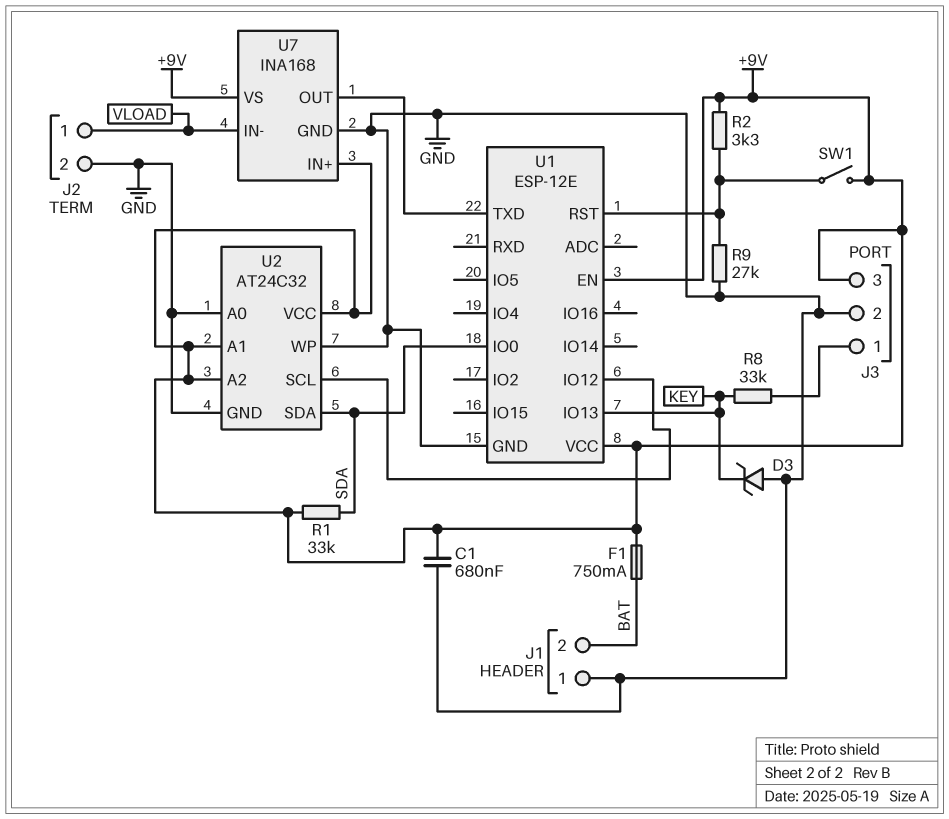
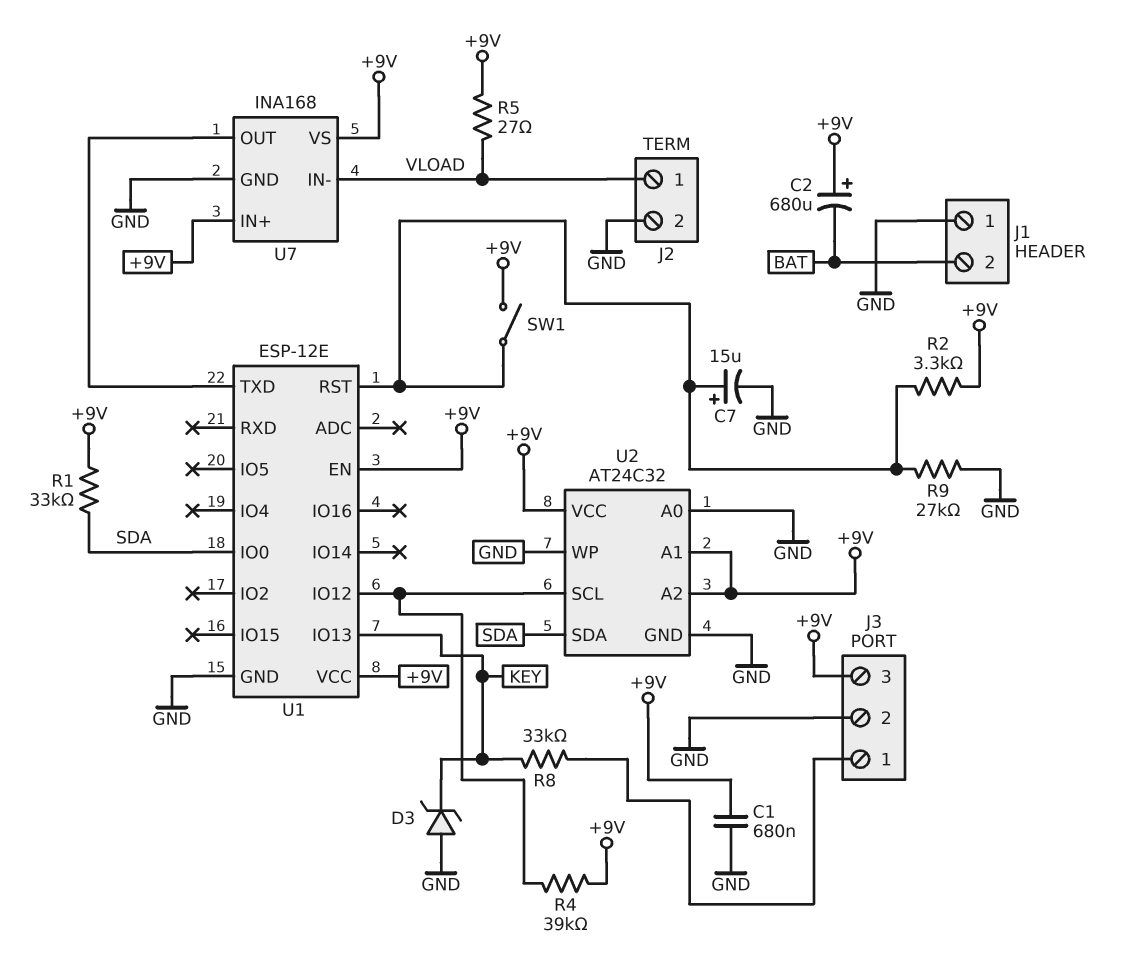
C2: none -> 680uF (plus +9V, minus BAT)
C7: none -> 15uF (plus U1/RST, minus GND)
F1: 750mA (+9V, BAT) -> none
R4: none -> 39k (+9V, U1/IO12)
R5: none -> 27 (+9V, VLOAD)

